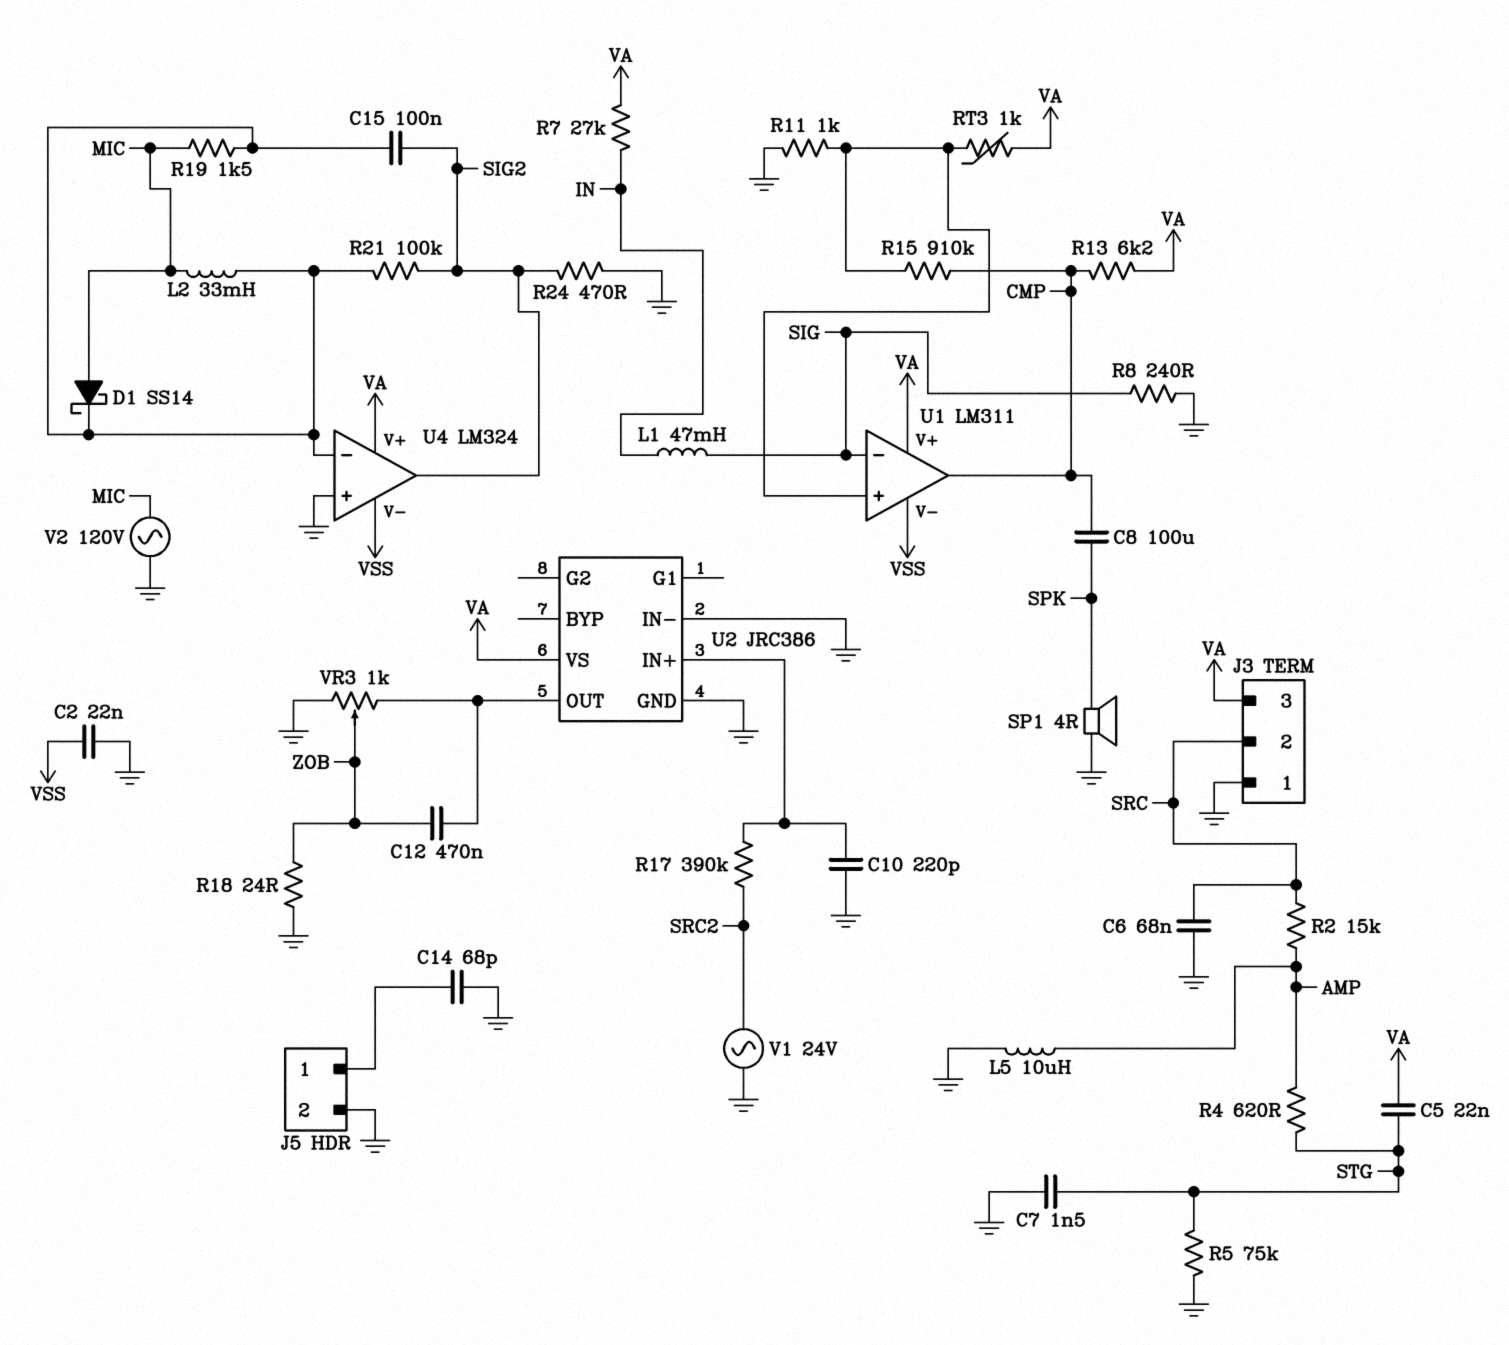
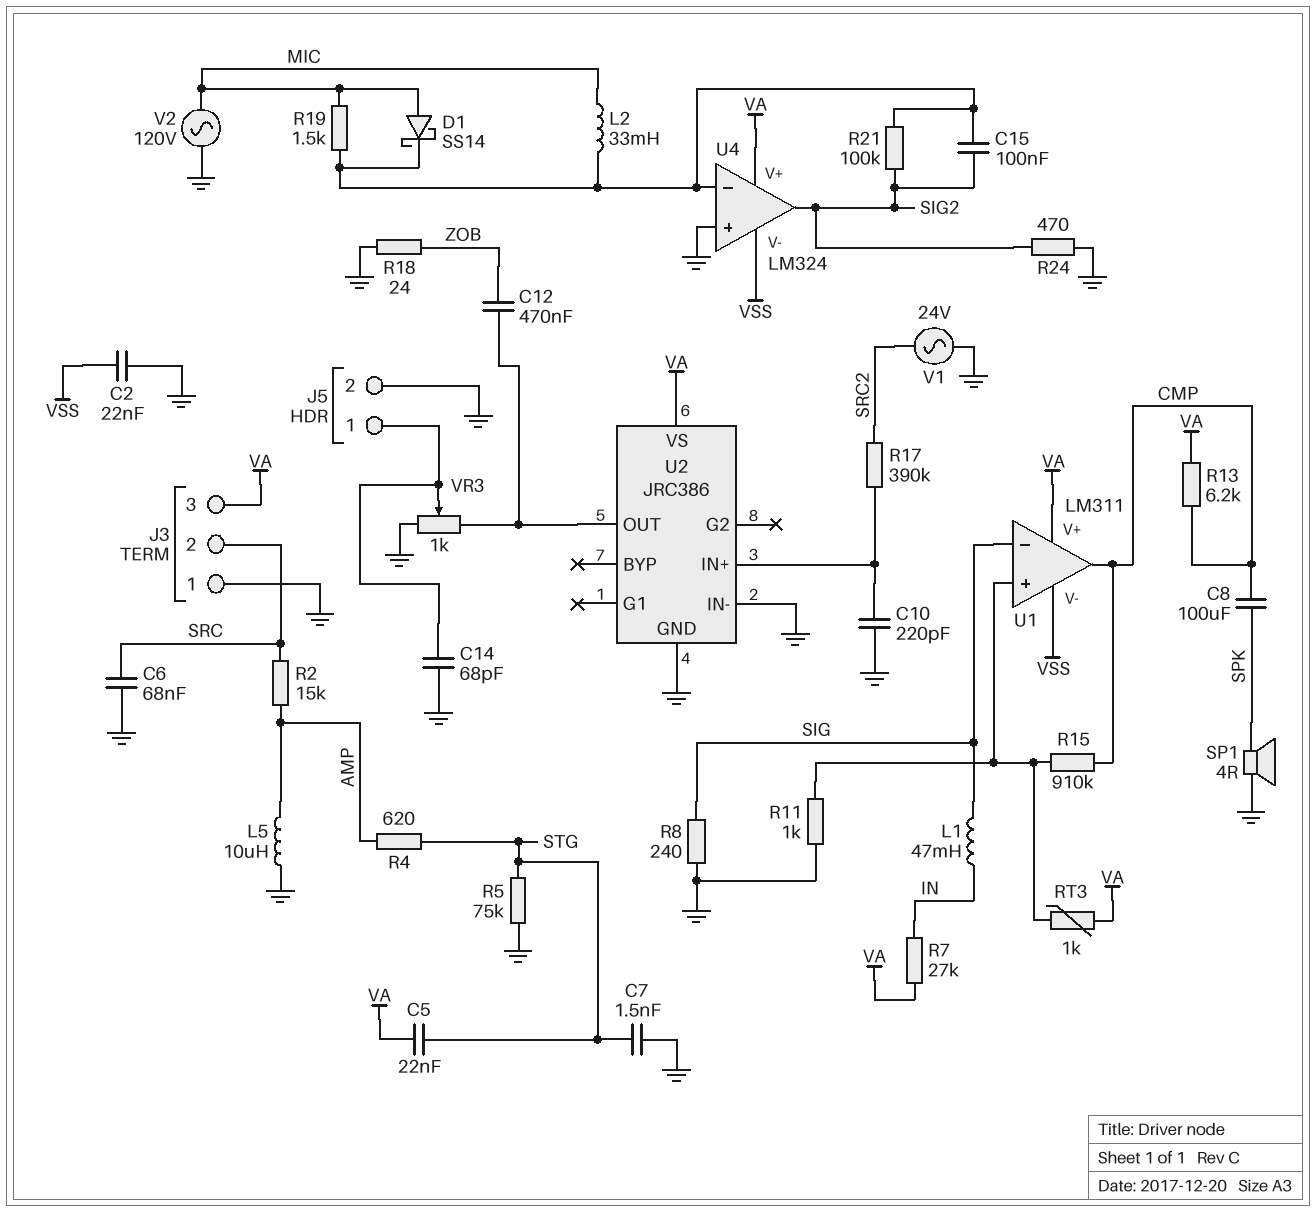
VR3: 1k (GND, U2/OUT, wiper ZOB) -> 1k (GND, U2/OUT, wiper J5/1)

